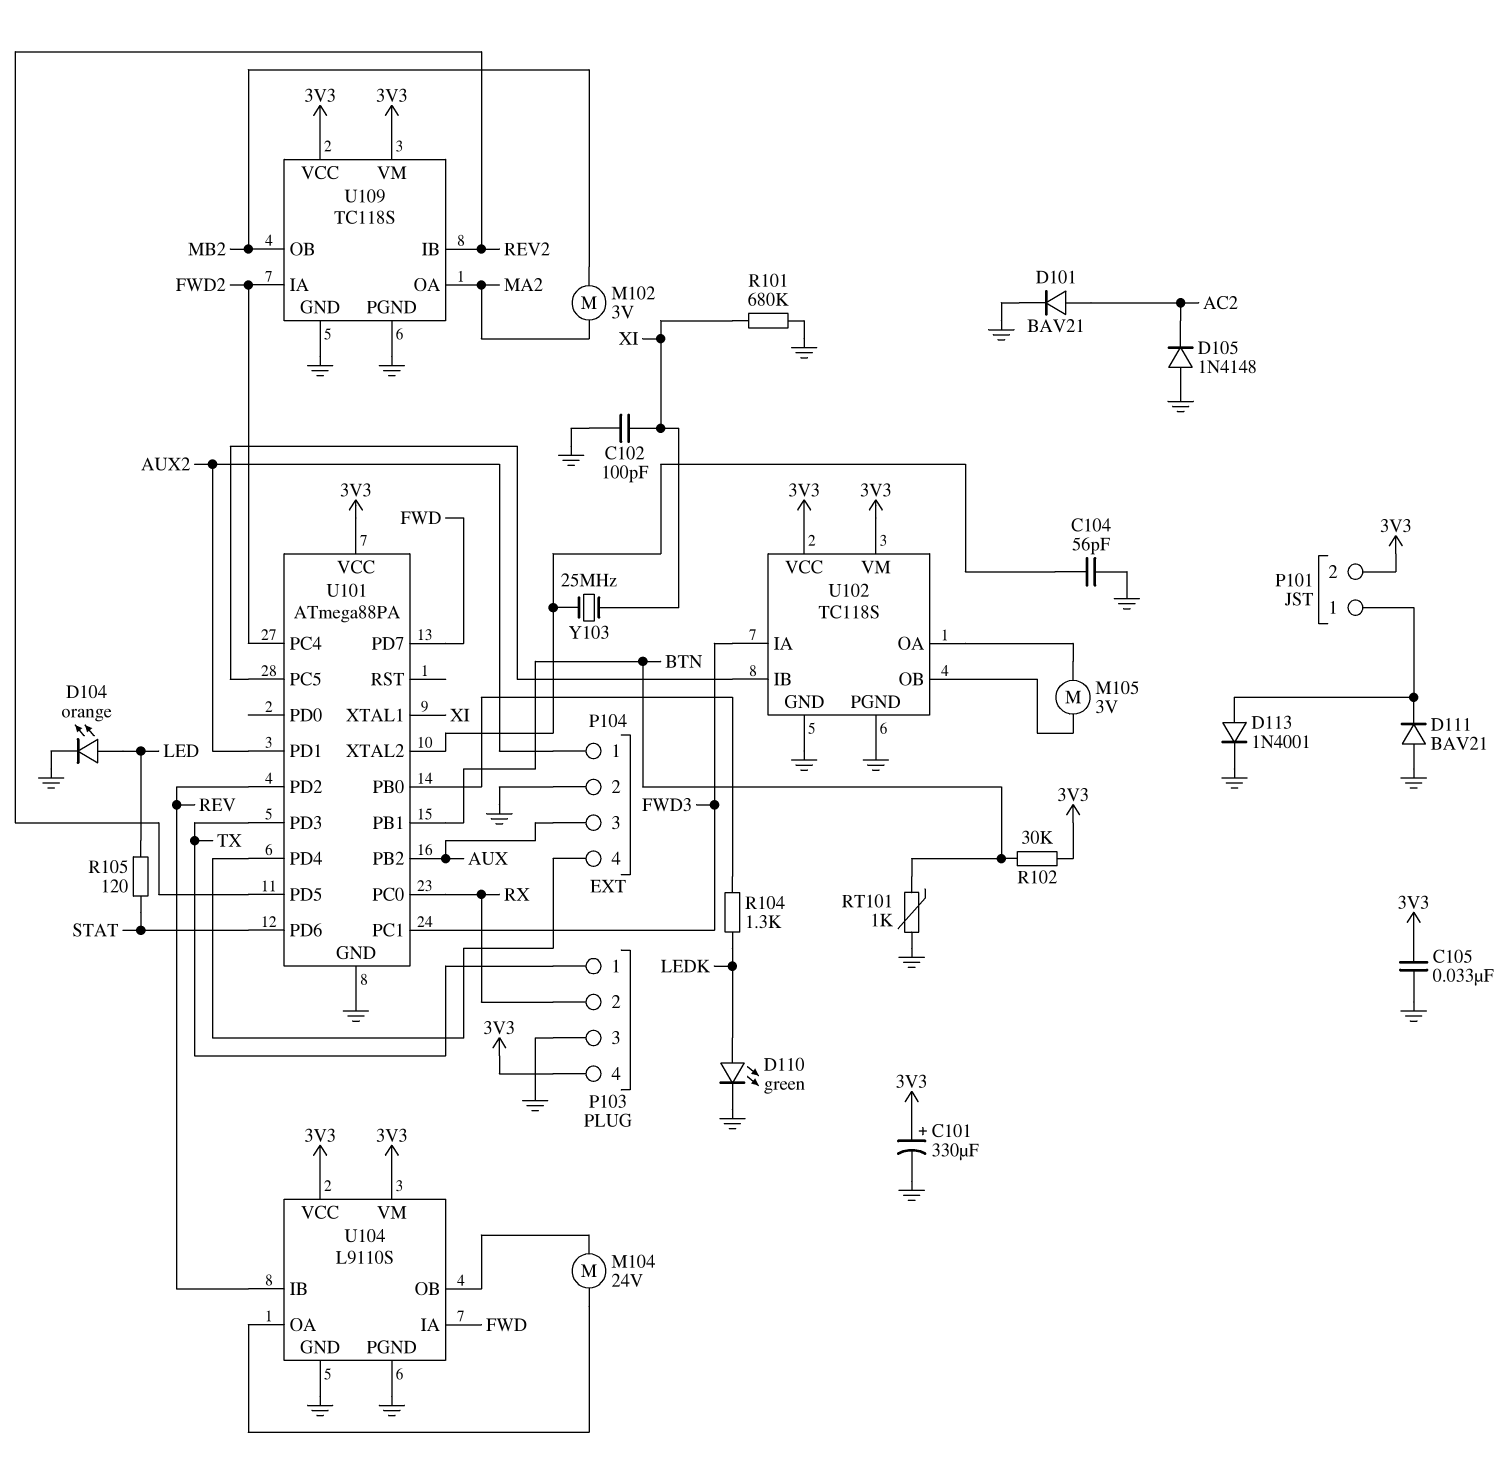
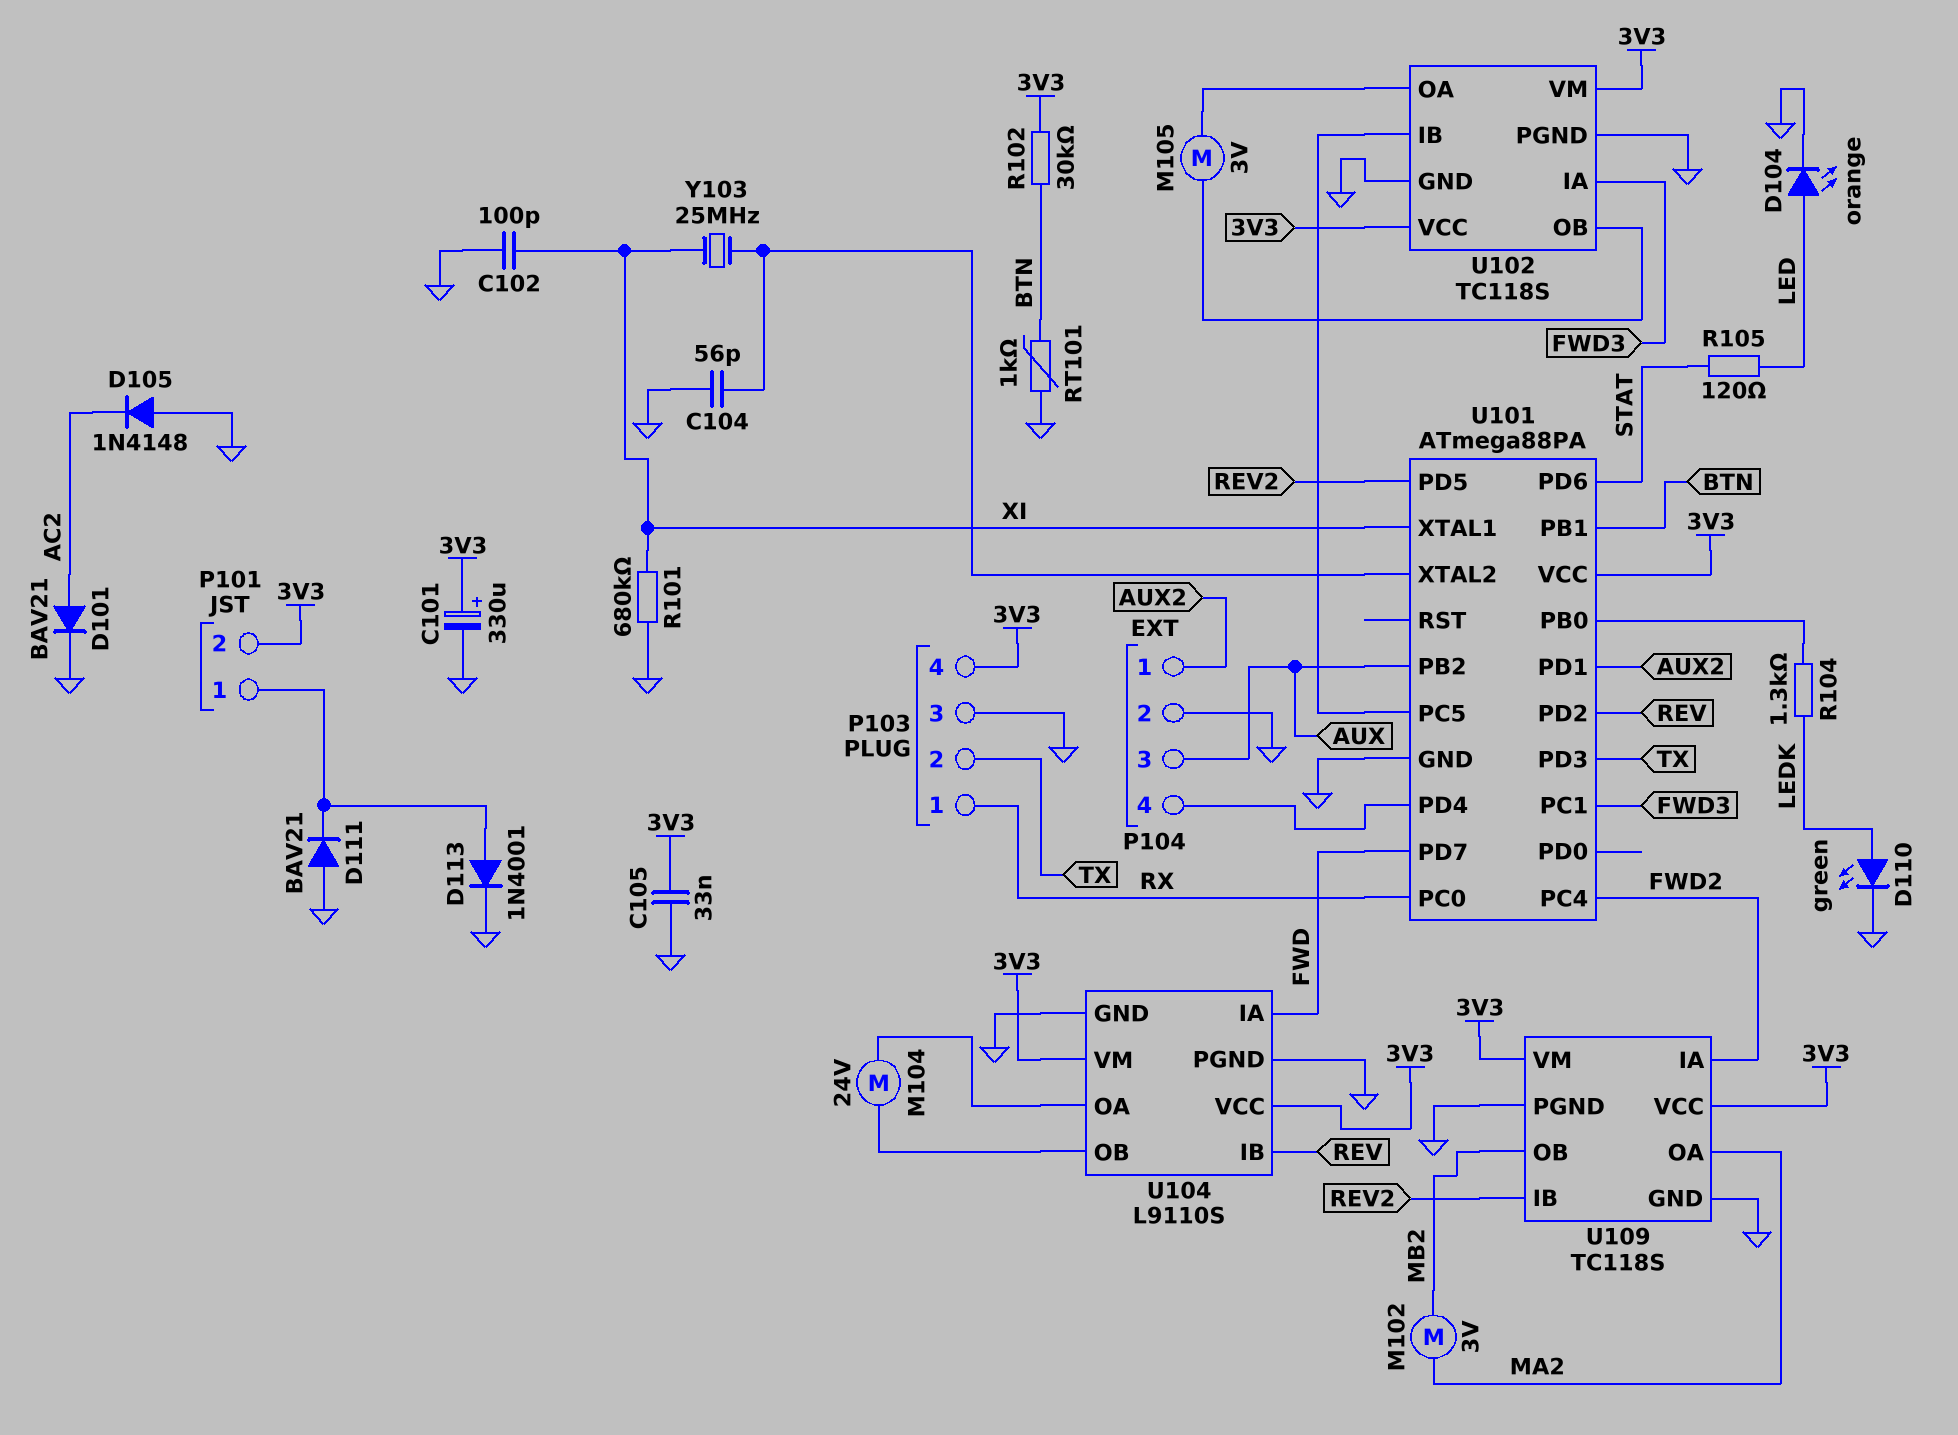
P103 pin 1: TX -> RX
P103 pin 2: RX -> TX

